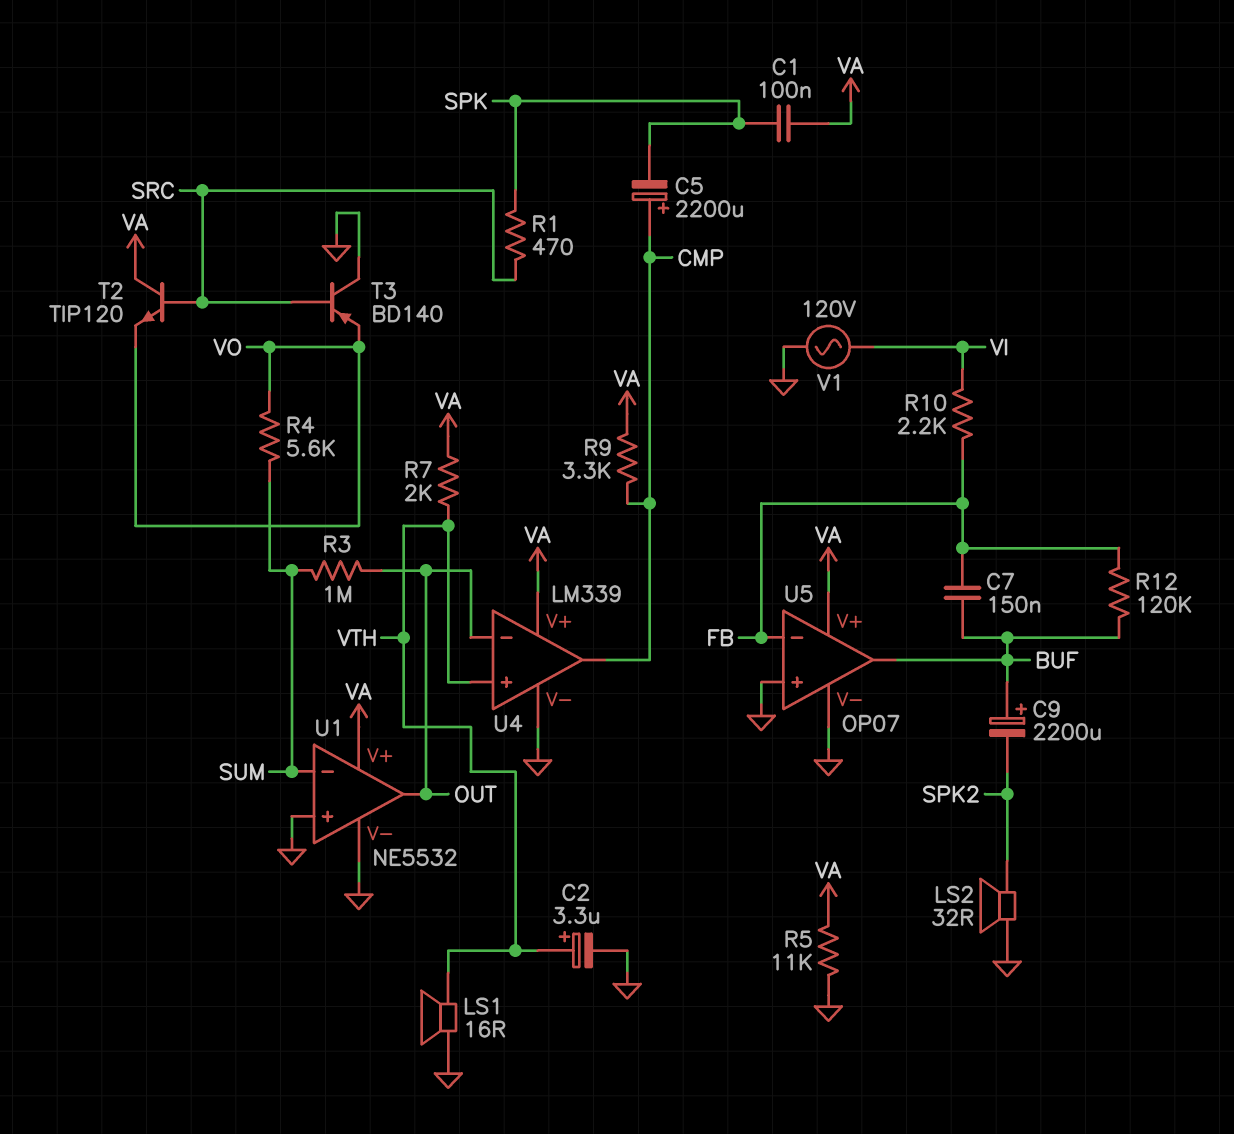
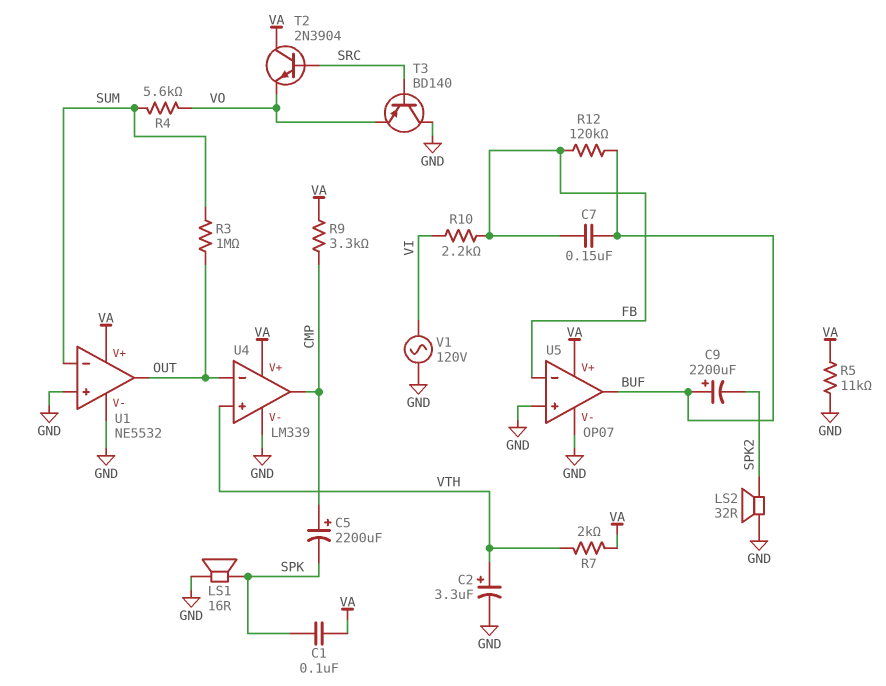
LS1: speaker 16R (GND, VTH) -> speaker 16R (GND, SPK)
R1: 470 (SPK, SRC) -> none
T2: NPN TIP120 (B SRC, C VA, E VO) -> NPN 2N3904 (B SRC, C VA, E VO)

